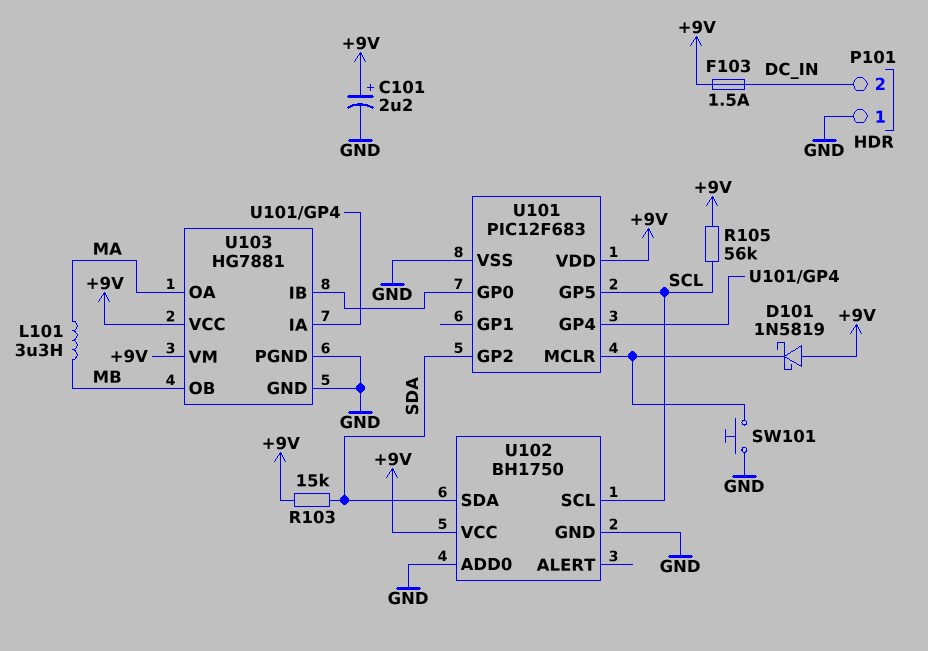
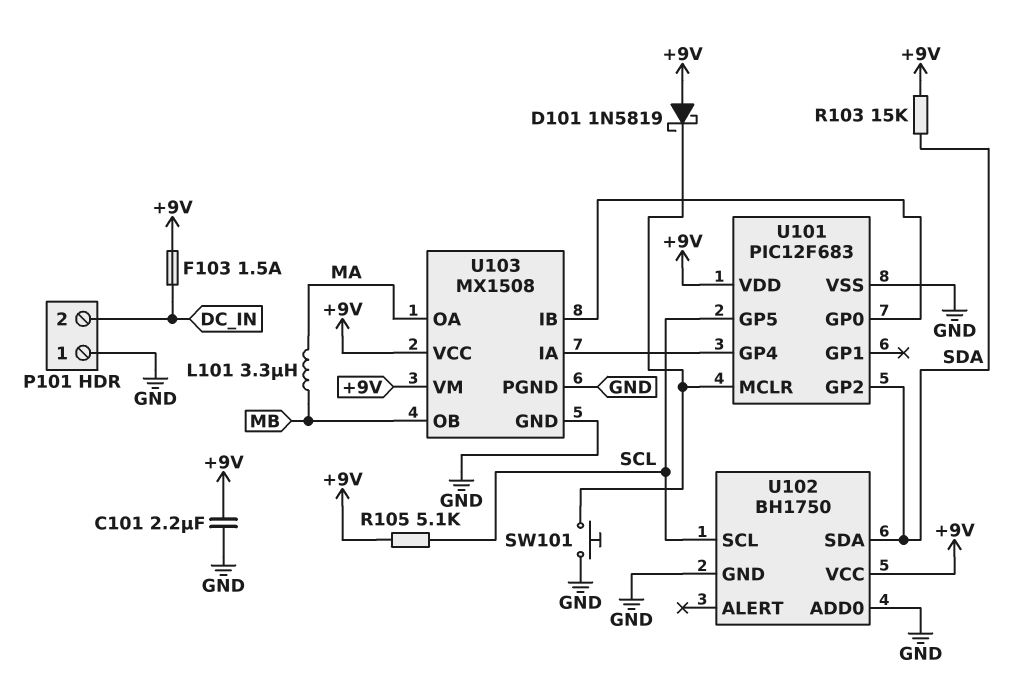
C101: 2.2uF (plus +9V, minus GND) -> 2.2uF (+9V, GND)
R105: 56k (+9V, SCL) -> 5.1k (+9V, SCL)
U103: HG7881 -> MX1508

